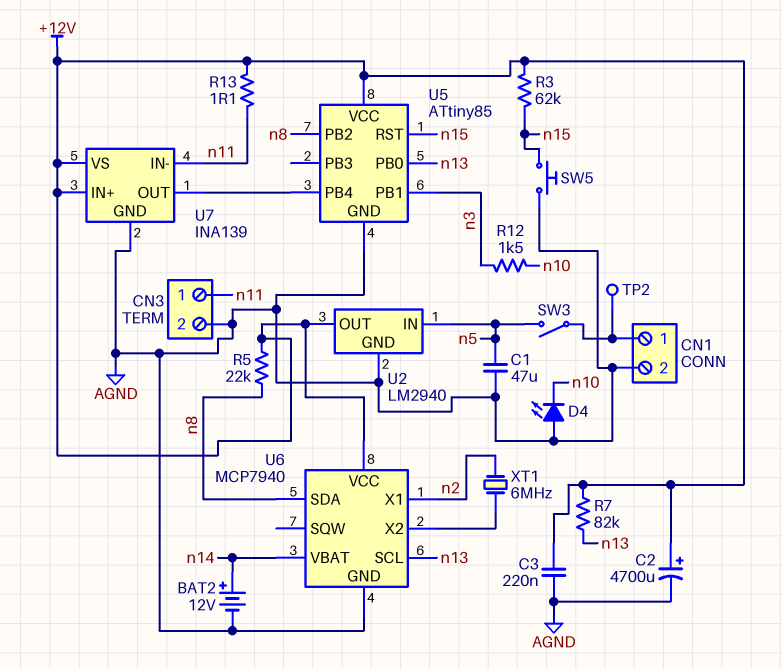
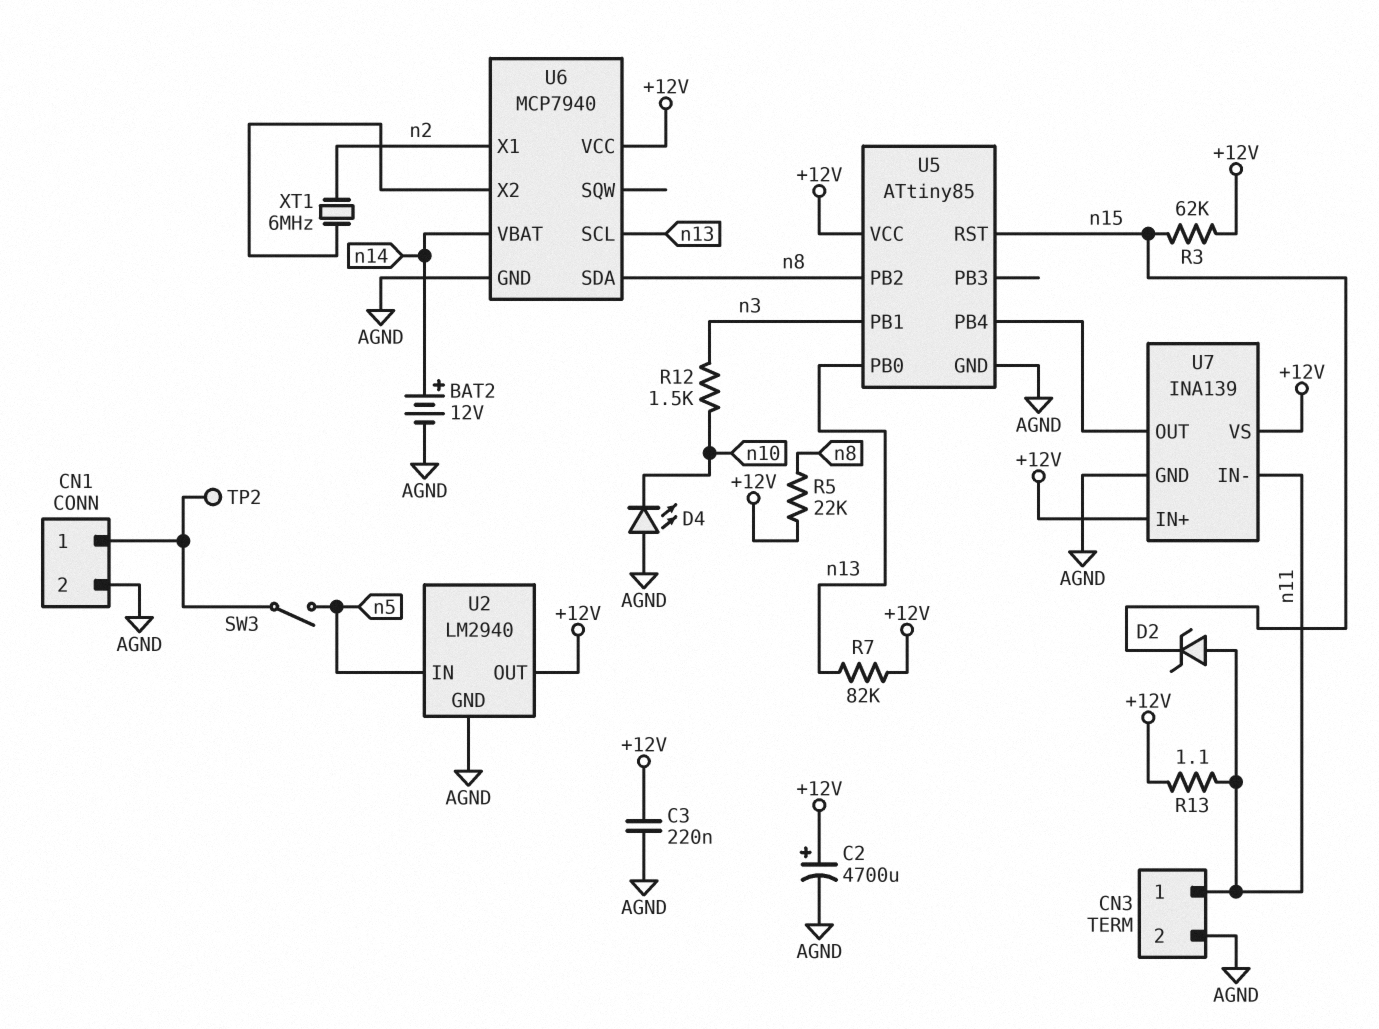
C1: 47uF (AGND, n5) -> none
D2: none -> zener (A n11, K n15)
SW5: button (AGND, n15) -> none

